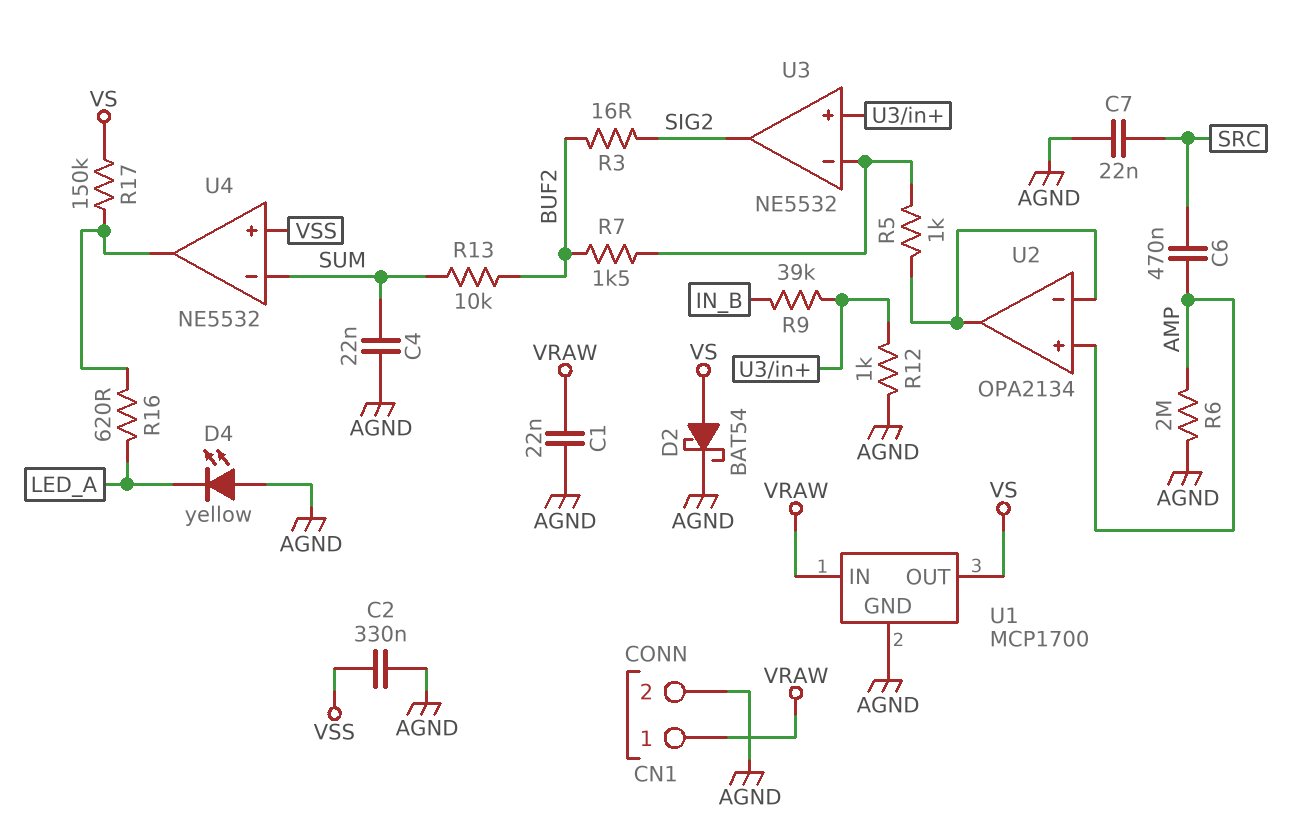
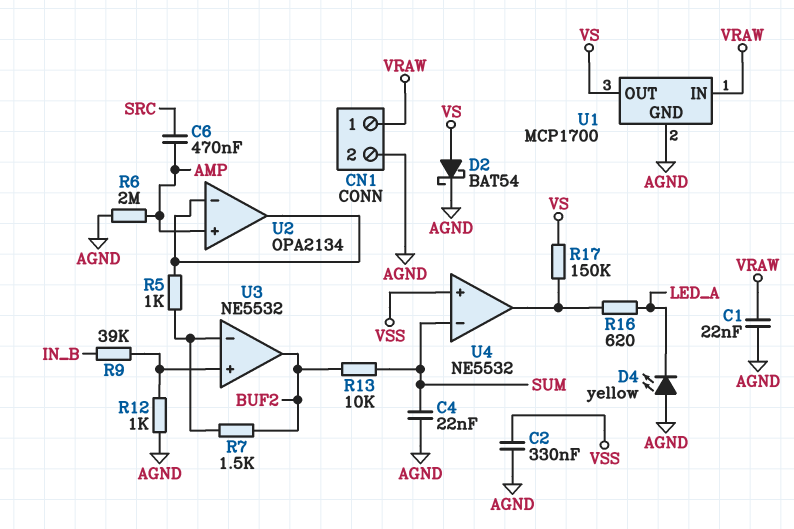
C7: 22nF (AGND, SRC) -> none
R3: 16 (BUF2, SIG2) -> none
U3 pin out: SIG2 -> BUF2

